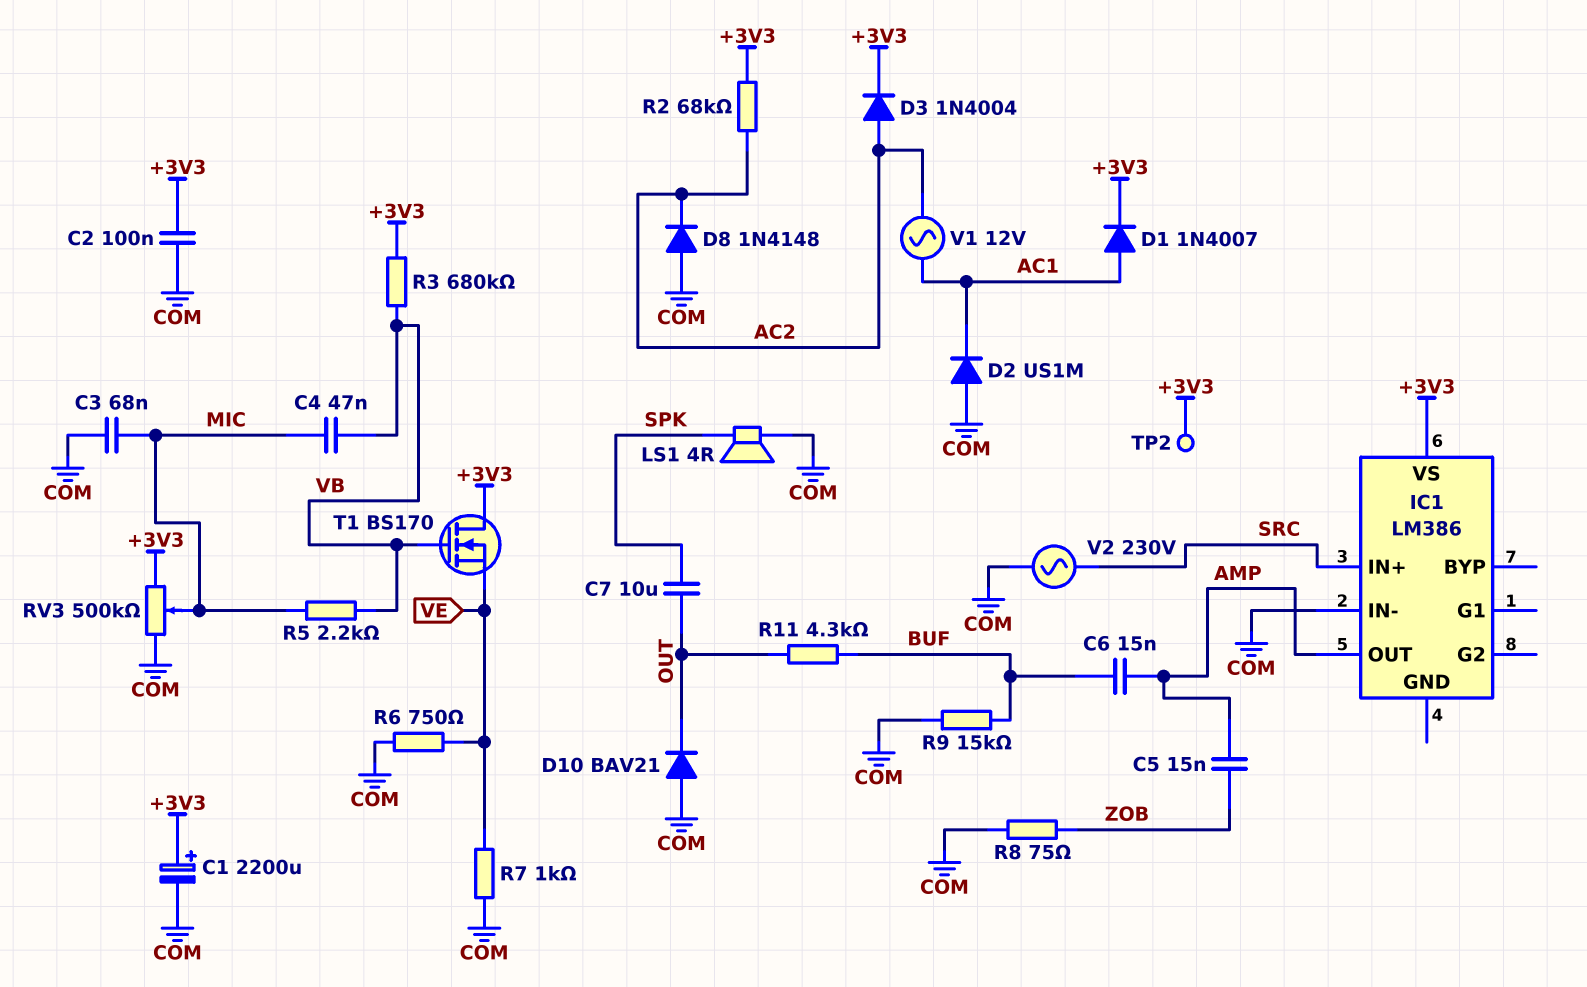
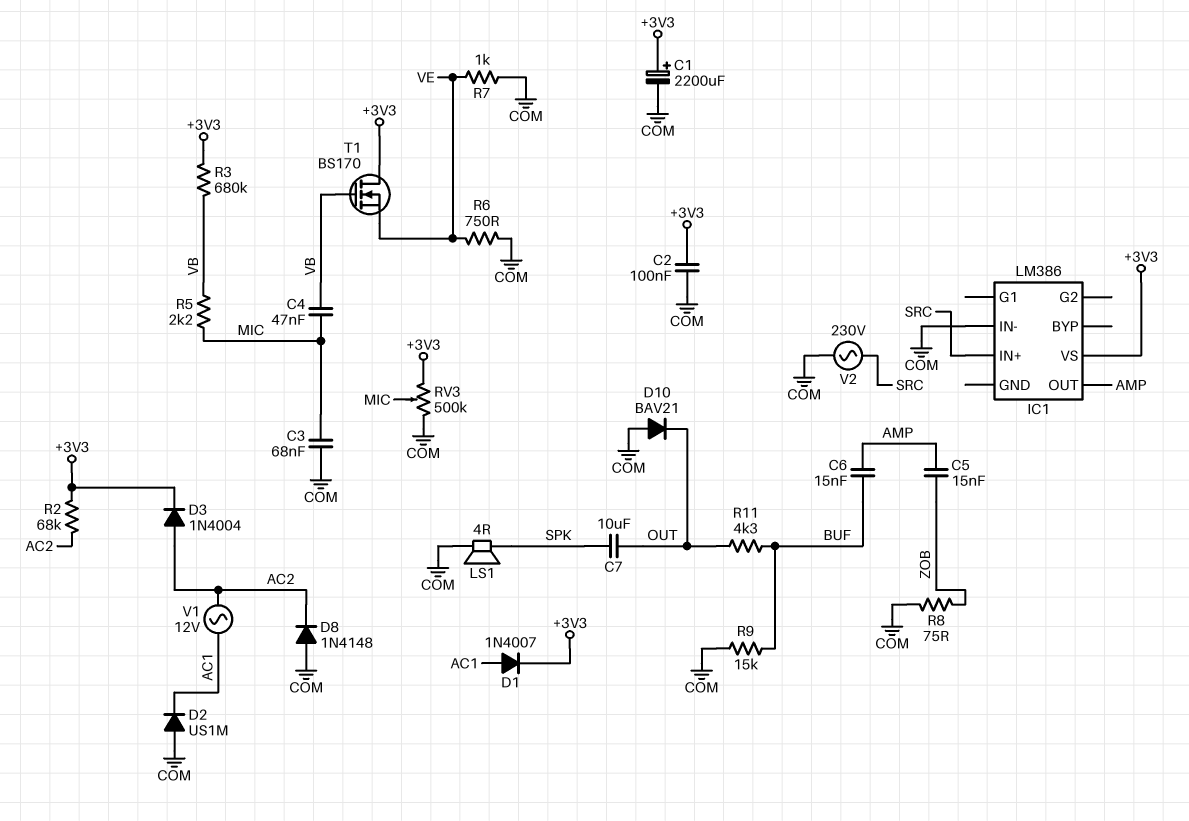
TP2: test point (+3V3) -> none

